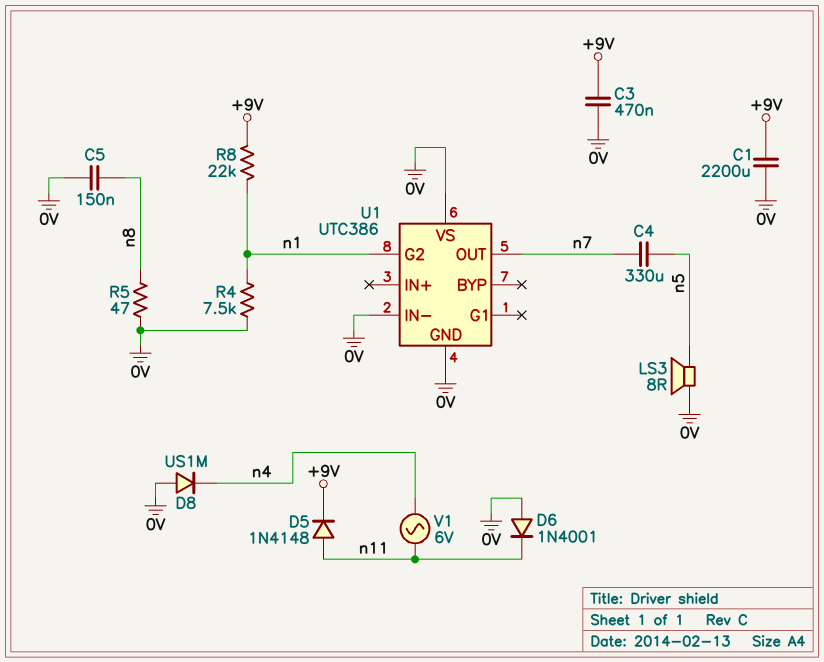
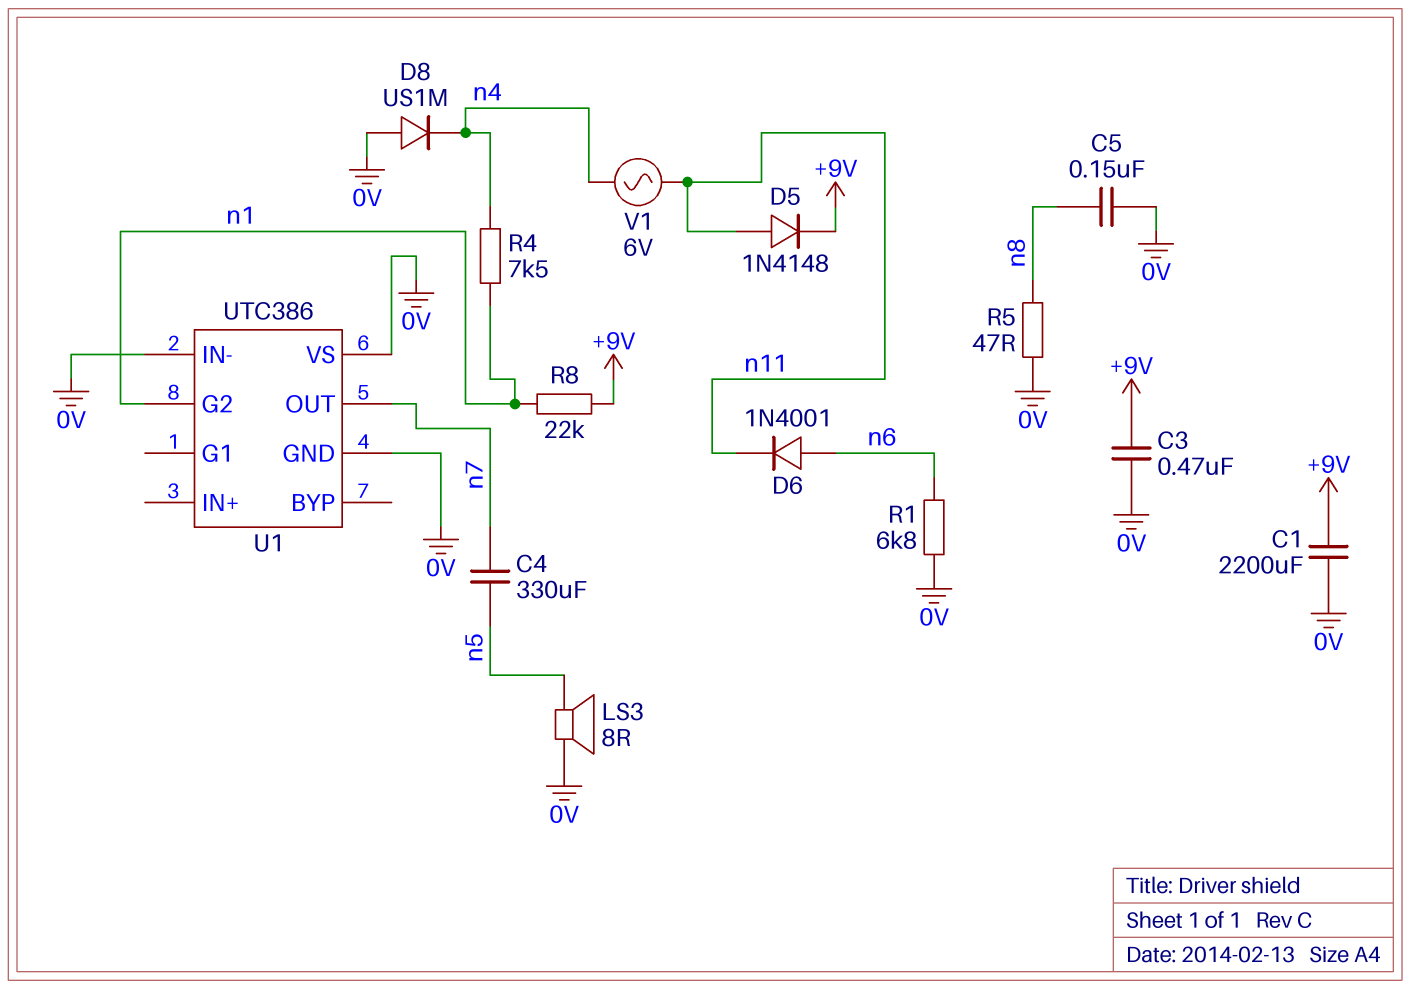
D6: diode 1N4001 (A 0V, K n11) -> diode 1N4001 (A n6, K n11)
R1: none -> 6.8k (0V, n6)
R4: 7.5k (0V, n1) -> 7.5k (n1, n4)

